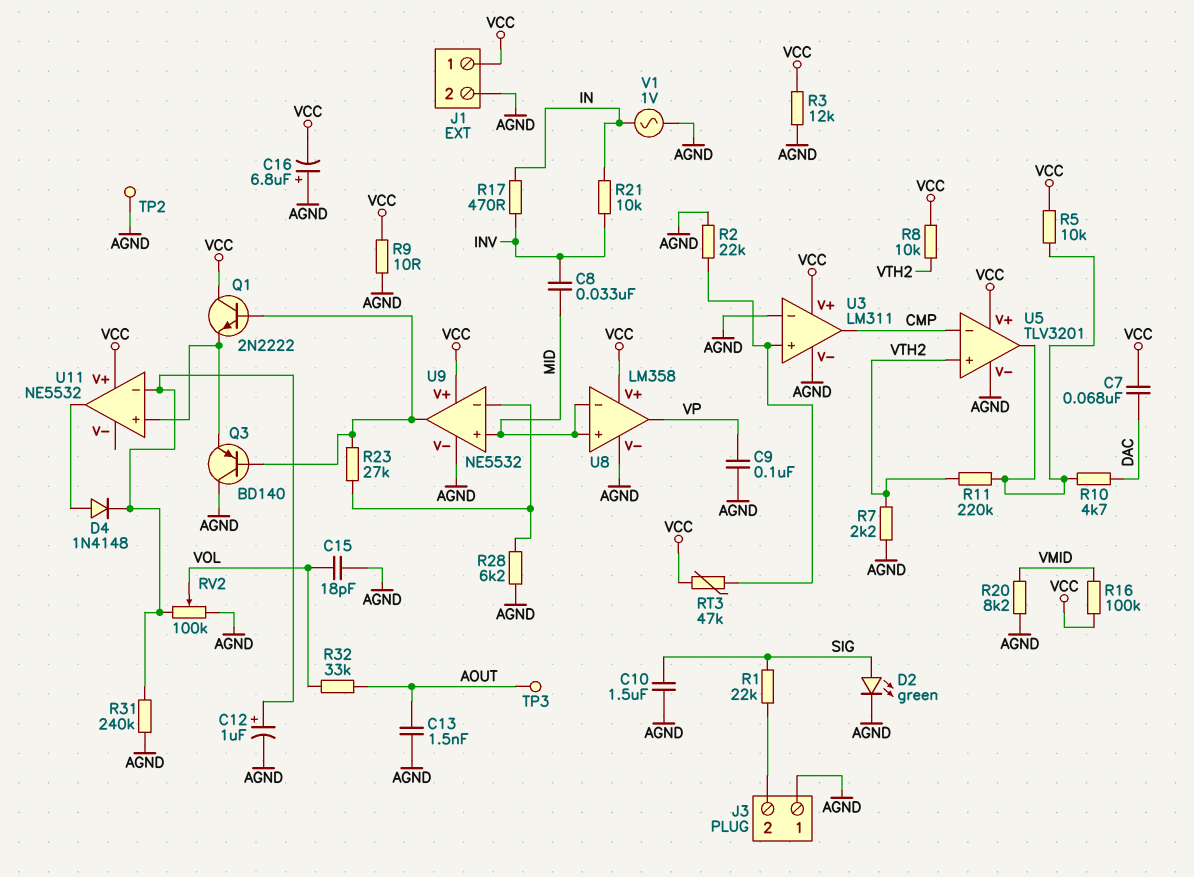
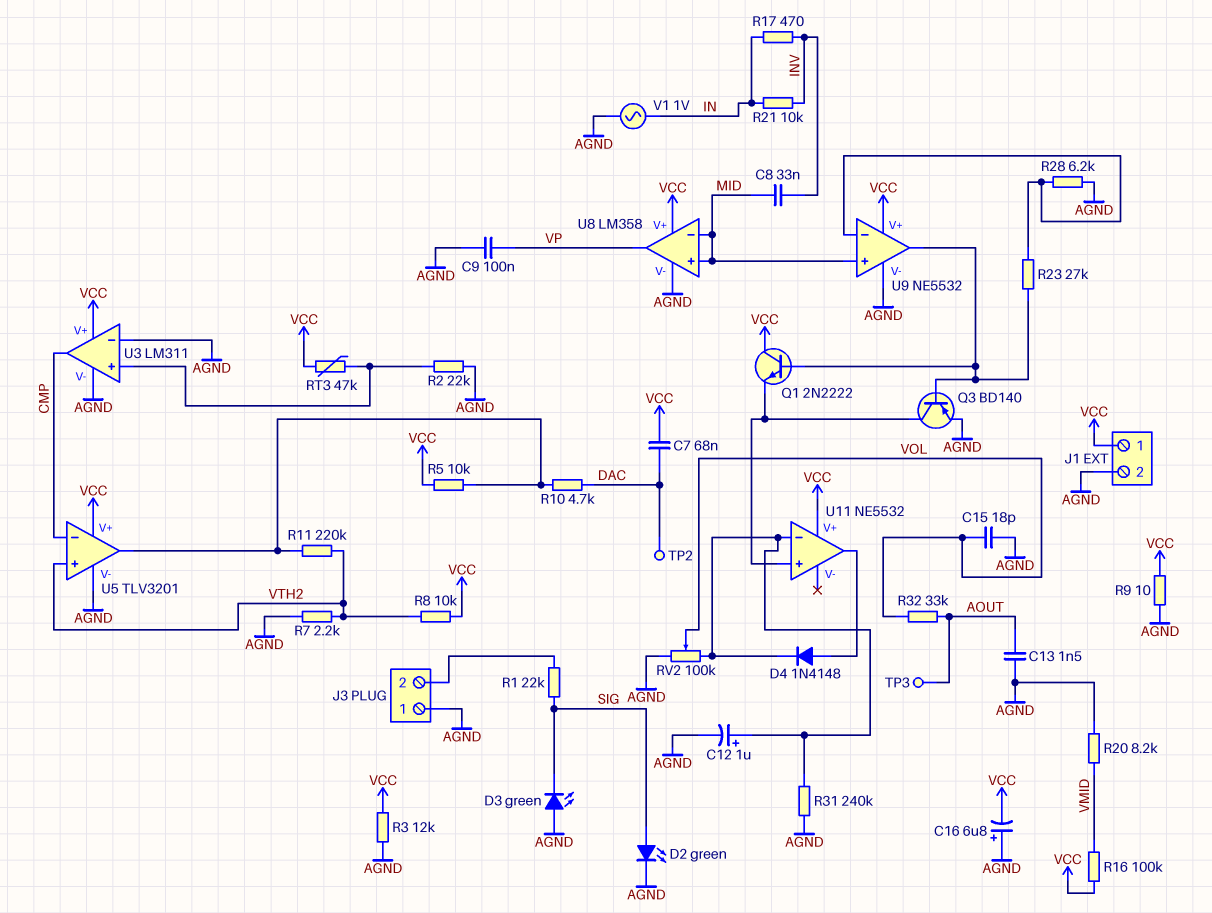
C10: 1.5uF (AGND, SIG) -> none
D3: none -> LED green (A AGND, K SIG)
Q3: PNP BD140 (B U9/out, C AGND, E U11/in+) -> PNP BD140 (B U9/out, C U11/in+, E AGND)
TP2: test point (AGND) -> test point (DAC)

